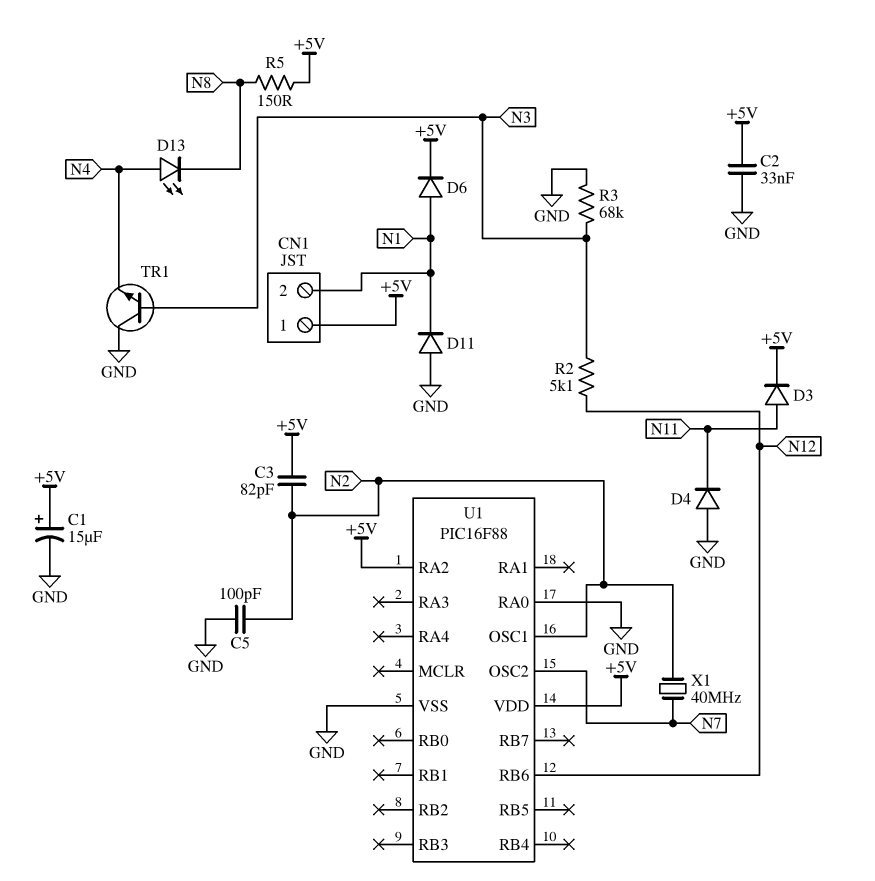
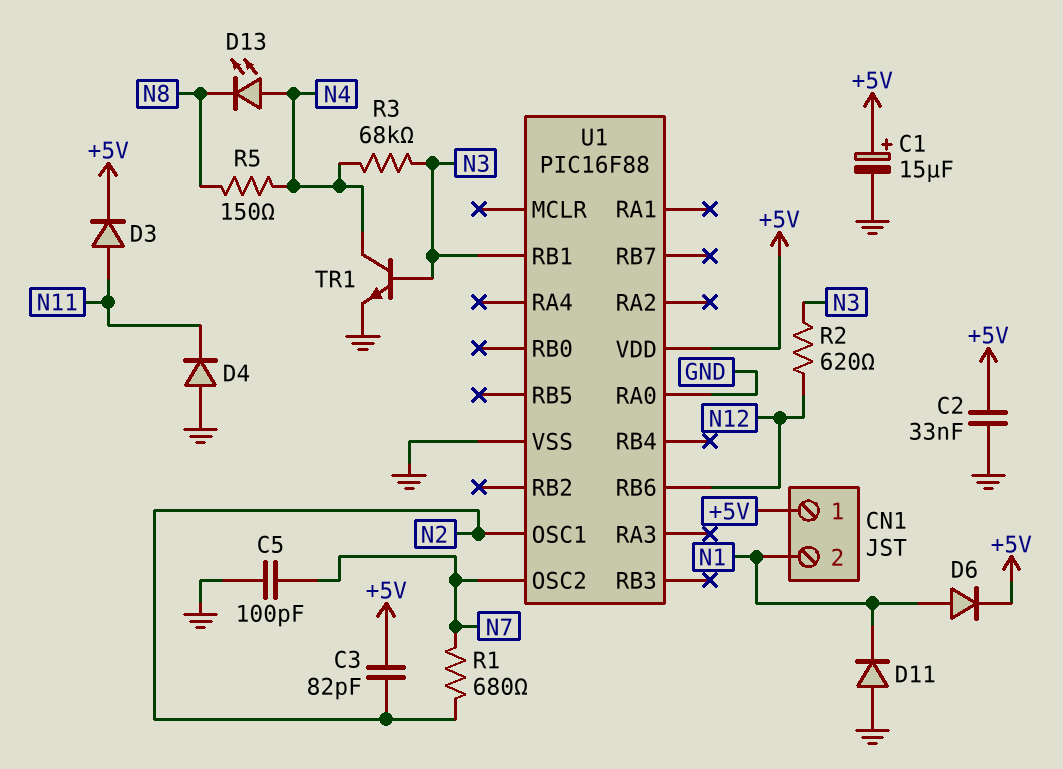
C5: 100pF (GND, N2) -> 100pF (GND, N7)
R1: none -> 680 (N2, N7)
R2: 5.1k (N3, N12) -> 620 (N3, N12)
R3: 68k (GND, N3) -> 68k (N3, N4)
R5: 150 (+5V, N8) -> 150 (N4, N8)
TR1: NPN (B N3, C GND, E N4) -> NPN (B N3, C N4, E GND)
U1 pin RA2: +5V -> none
U1 pin RB1: none -> N3
X1: 40MHz (N2, N7) -> none

